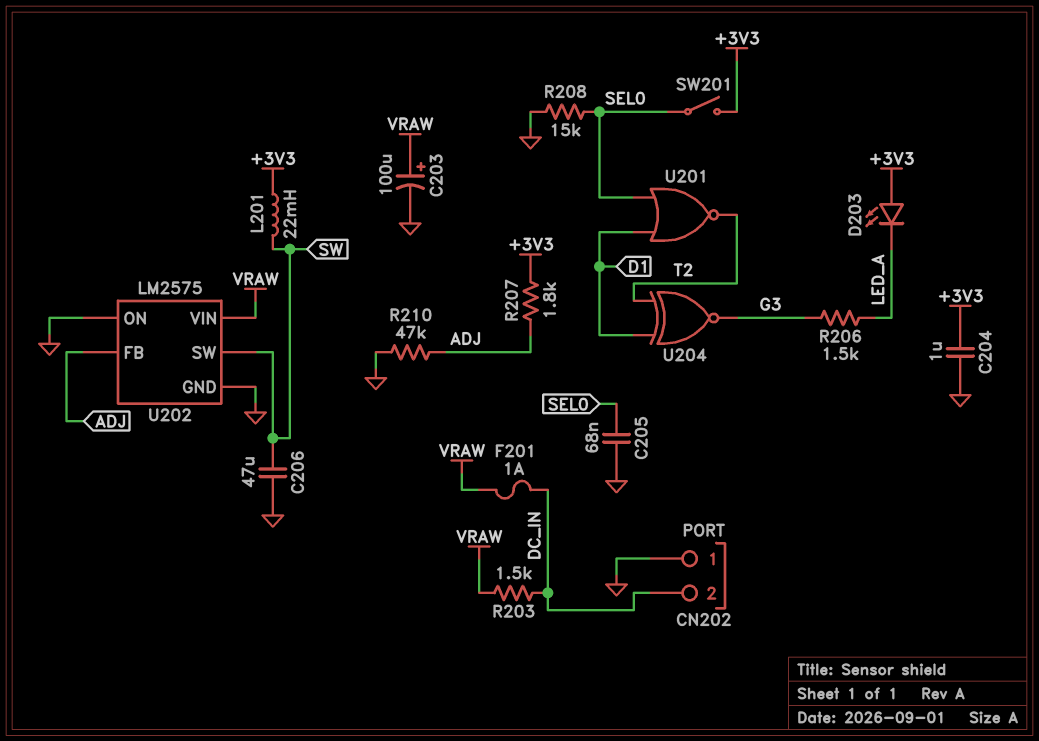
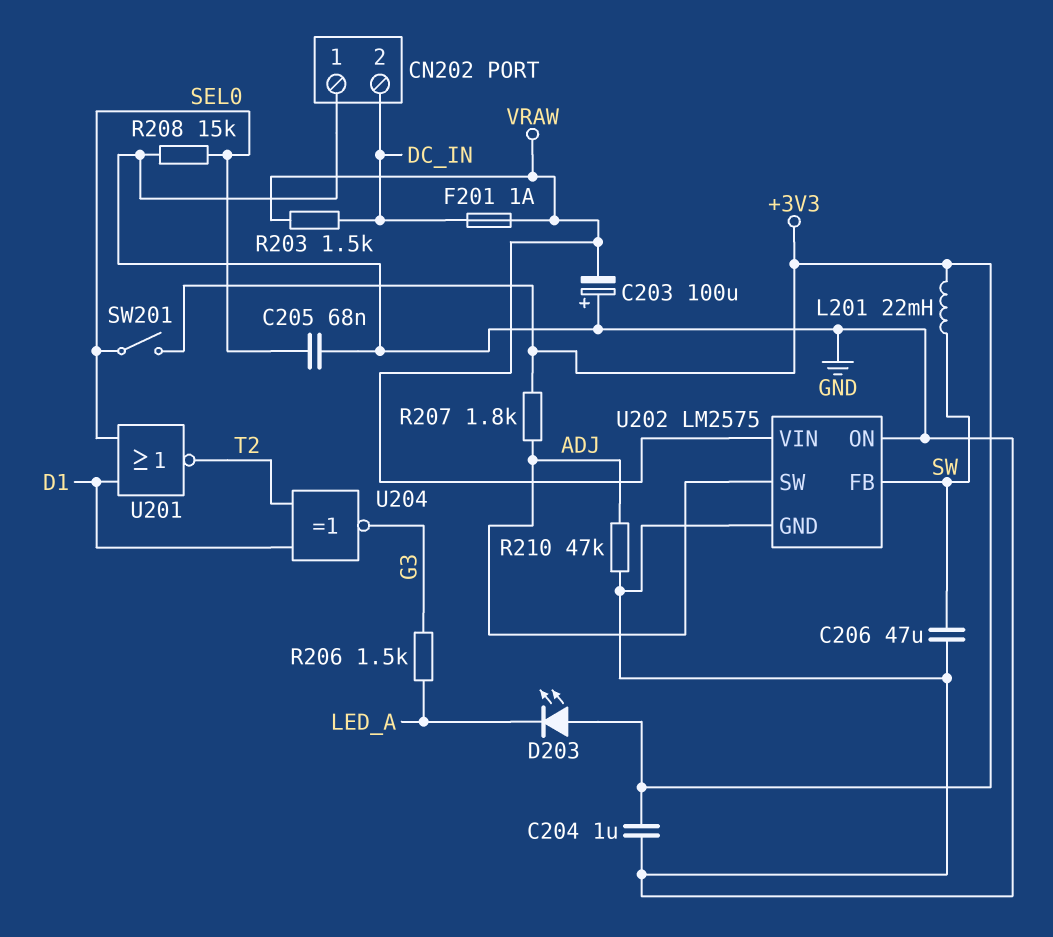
C203: 100uF (plus VRAW, minus GND) -> 100uF (plus GND, minus VRAW)
U202 pin FB: ADJ -> SW
U202 pin SW: SW -> ADJ

